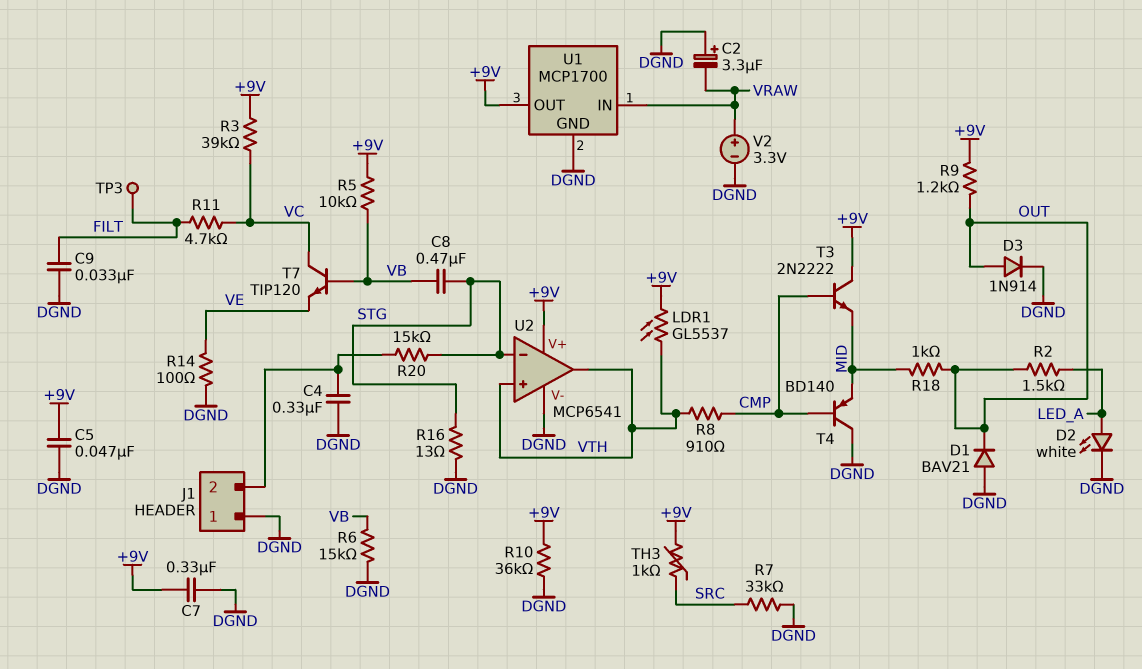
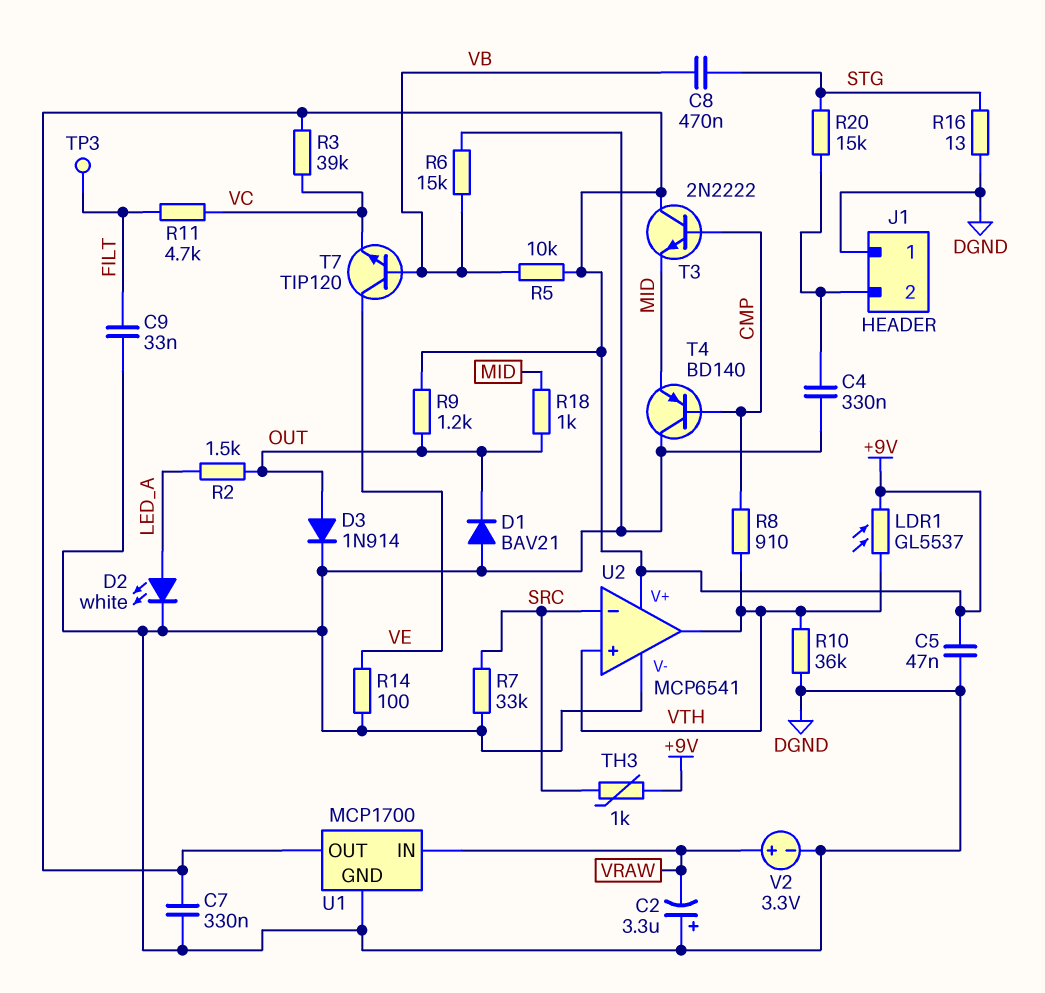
R10: 36k (+9V, DGND) -> 36k (DGND, VTH)
T7: NPN TIP120 (B VB, C VC, E VE) -> NPN TIP120 (B VB, C VE, E VC)
U2 pin in-: STG -> SRC

